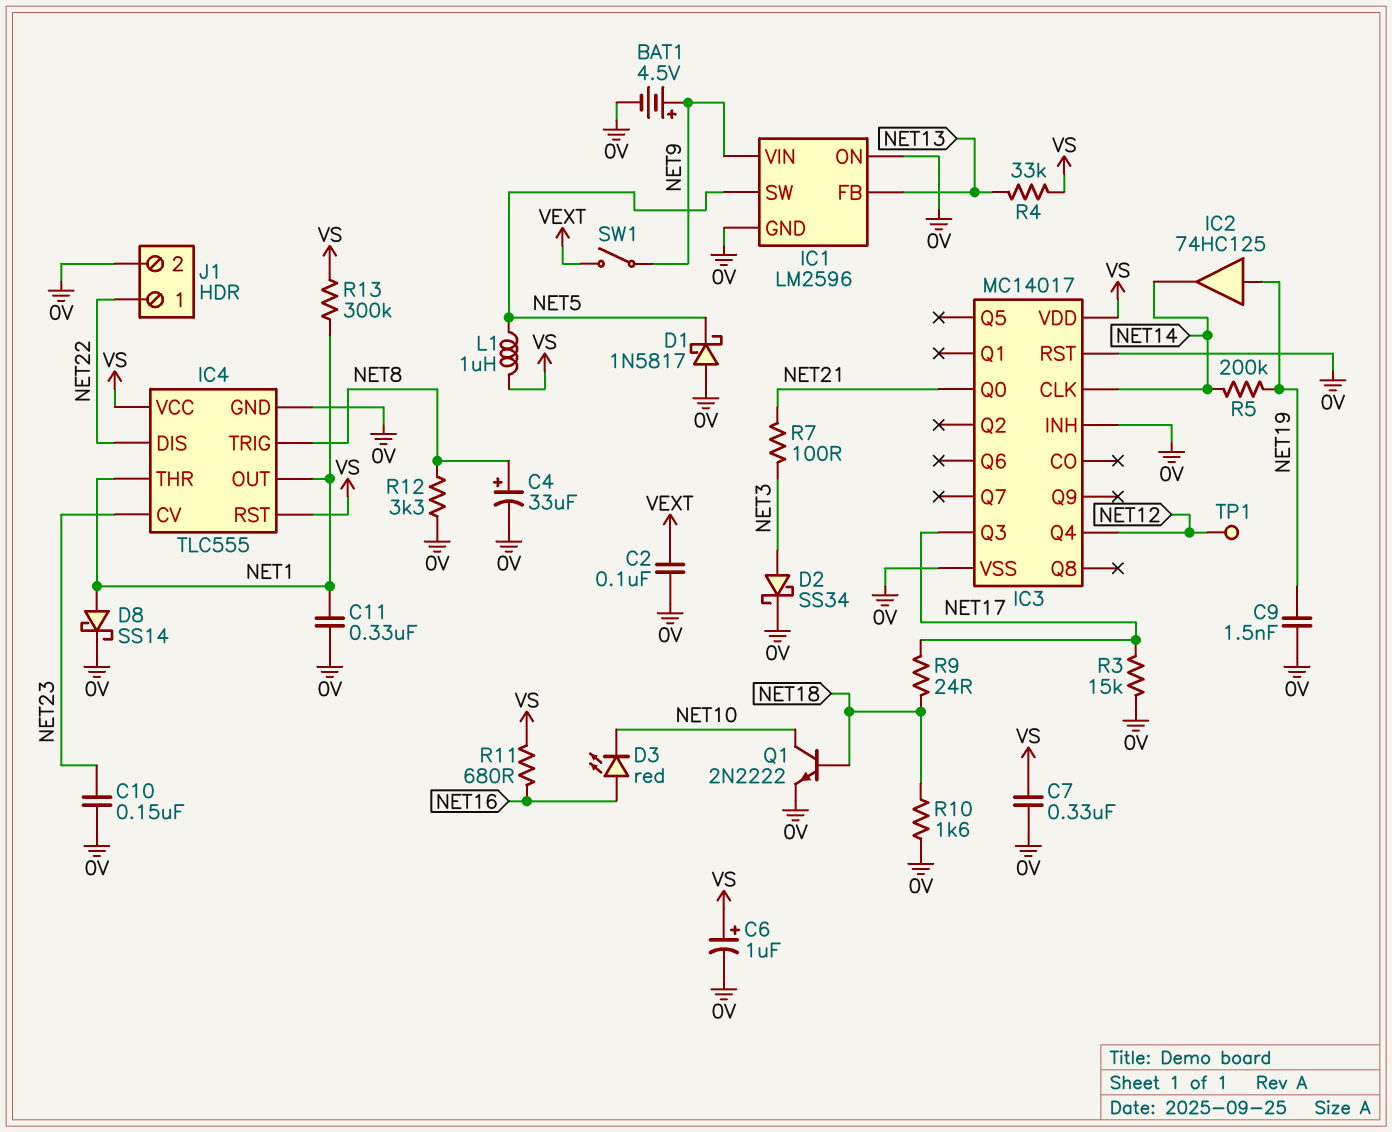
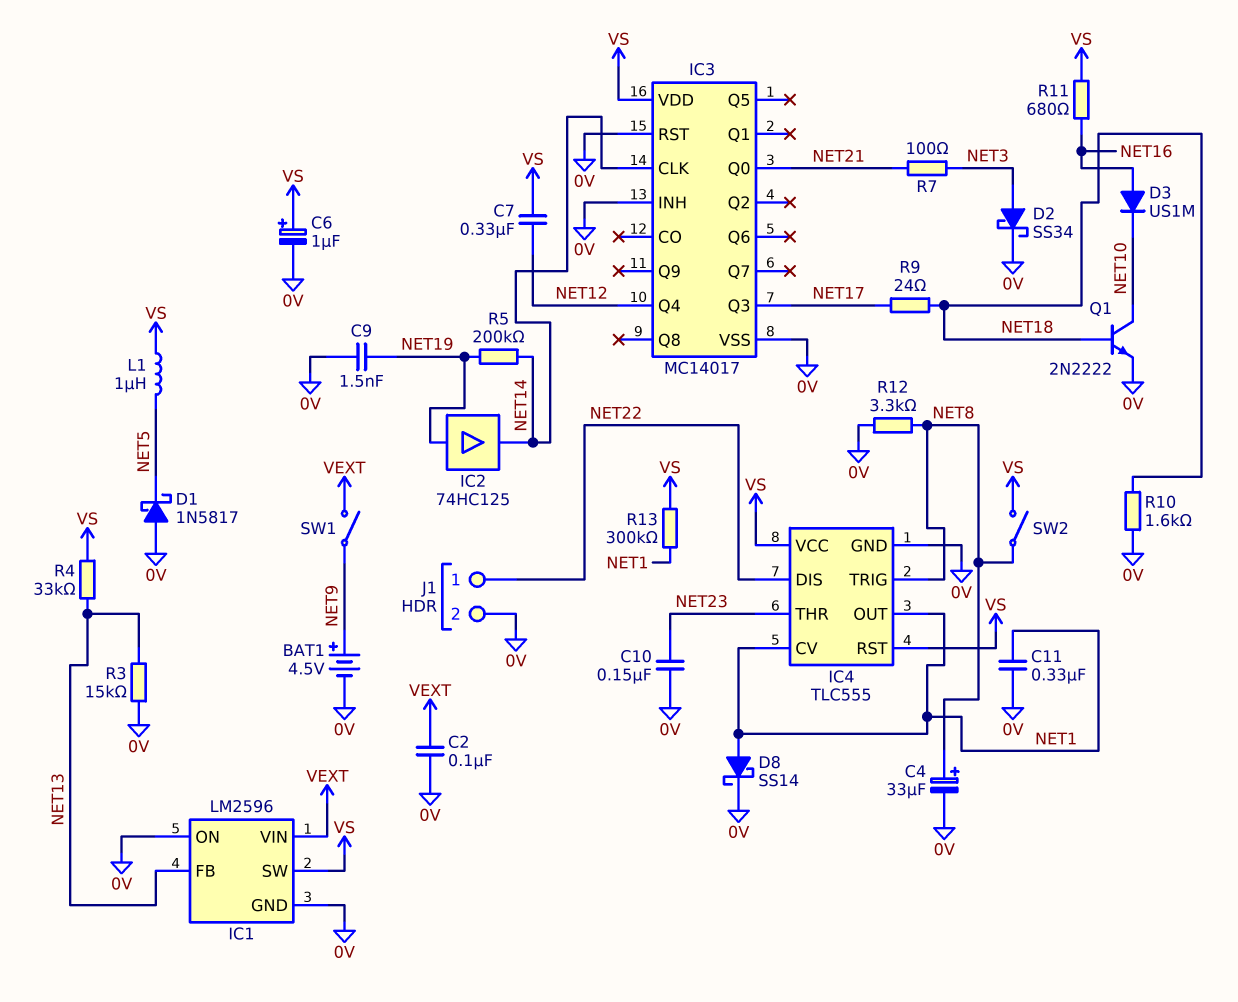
C7: 330nF (0V, VS) -> 330nF (NET12, VS)
D3: LED red (A NET16, K NET10) -> diode US1M (A NET16, K NET10)
IC1 pin SW: NET5 -> VS
IC1 pin VIN: NET9 -> VEXT
IC4 pin CV: NET23 -> NET1
IC4 pin THR: NET1 -> NET23
R3: 15k (0V, NET17) -> 15k (0V, NET13)
SW2: none -> switch (NET8, VS)
TP1: test point (NET12) -> none

